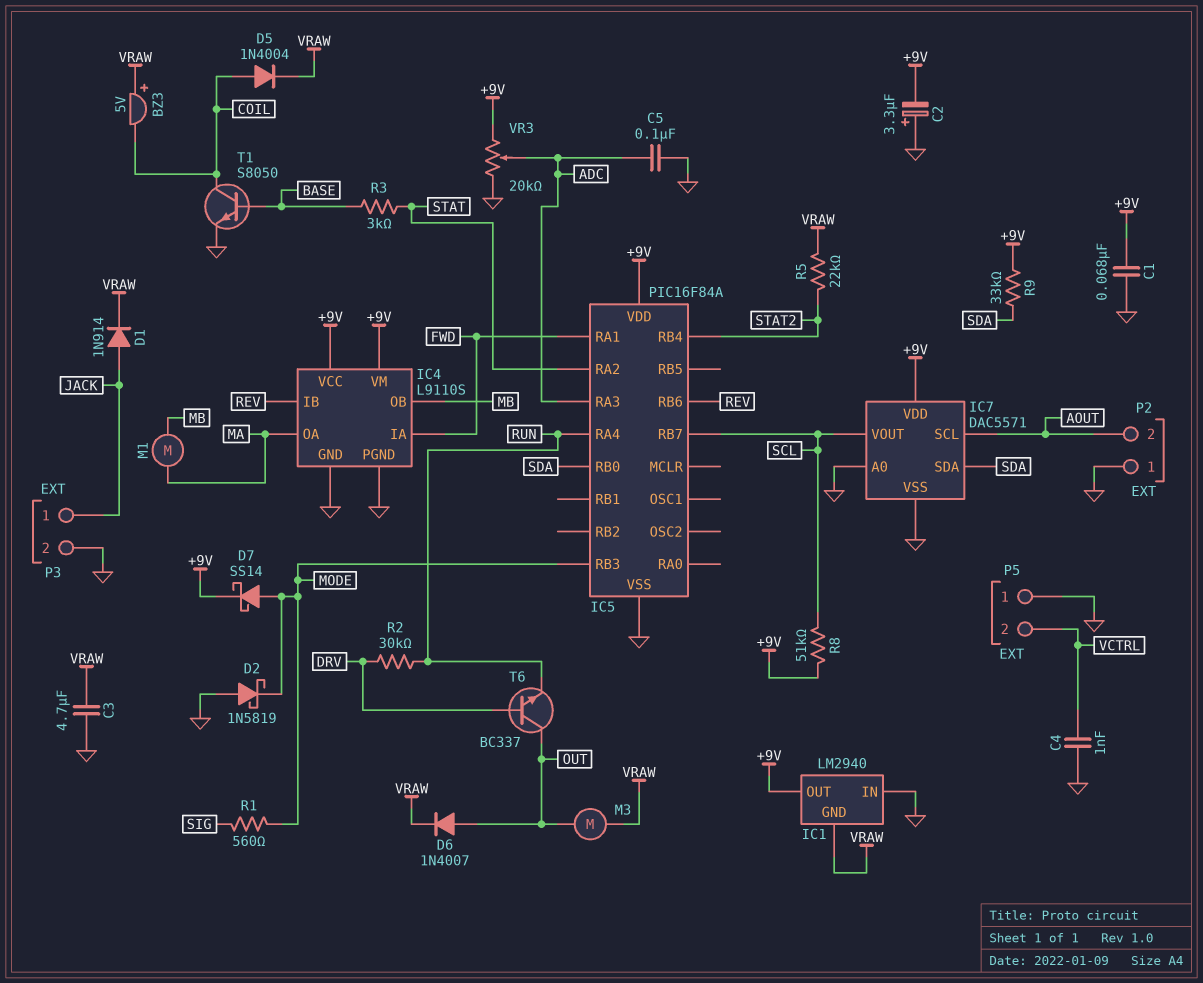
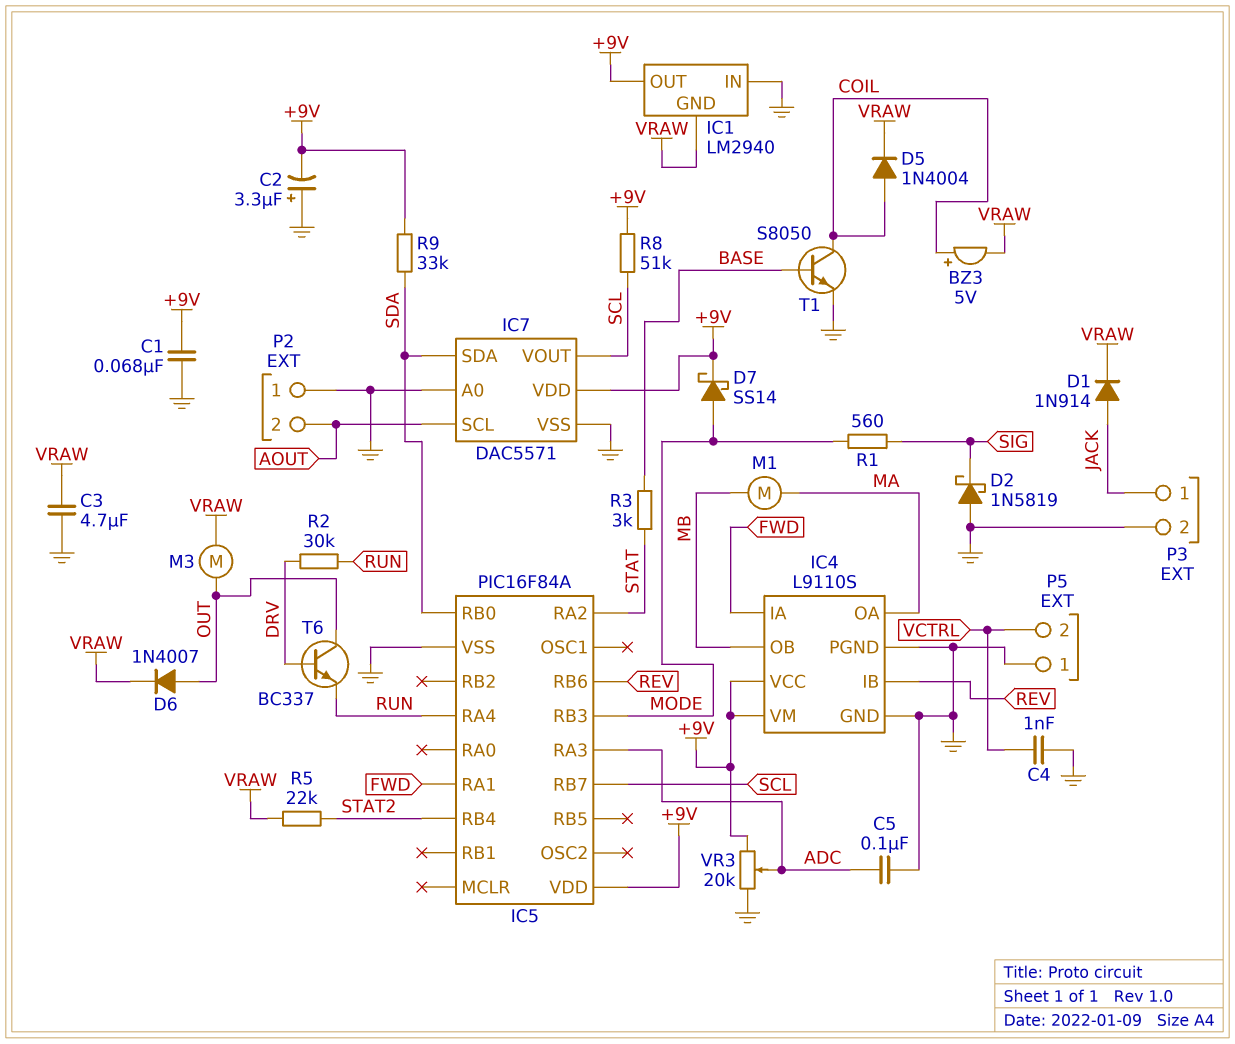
BZ3: buzzer 5V (plus VRAW, minus COIL) -> buzzer 5V (plus COIL, minus VRAW)
D2: schottky 1N5819 (A GND, K MODE) -> schottky 1N5819 (A GND, K SIG)

